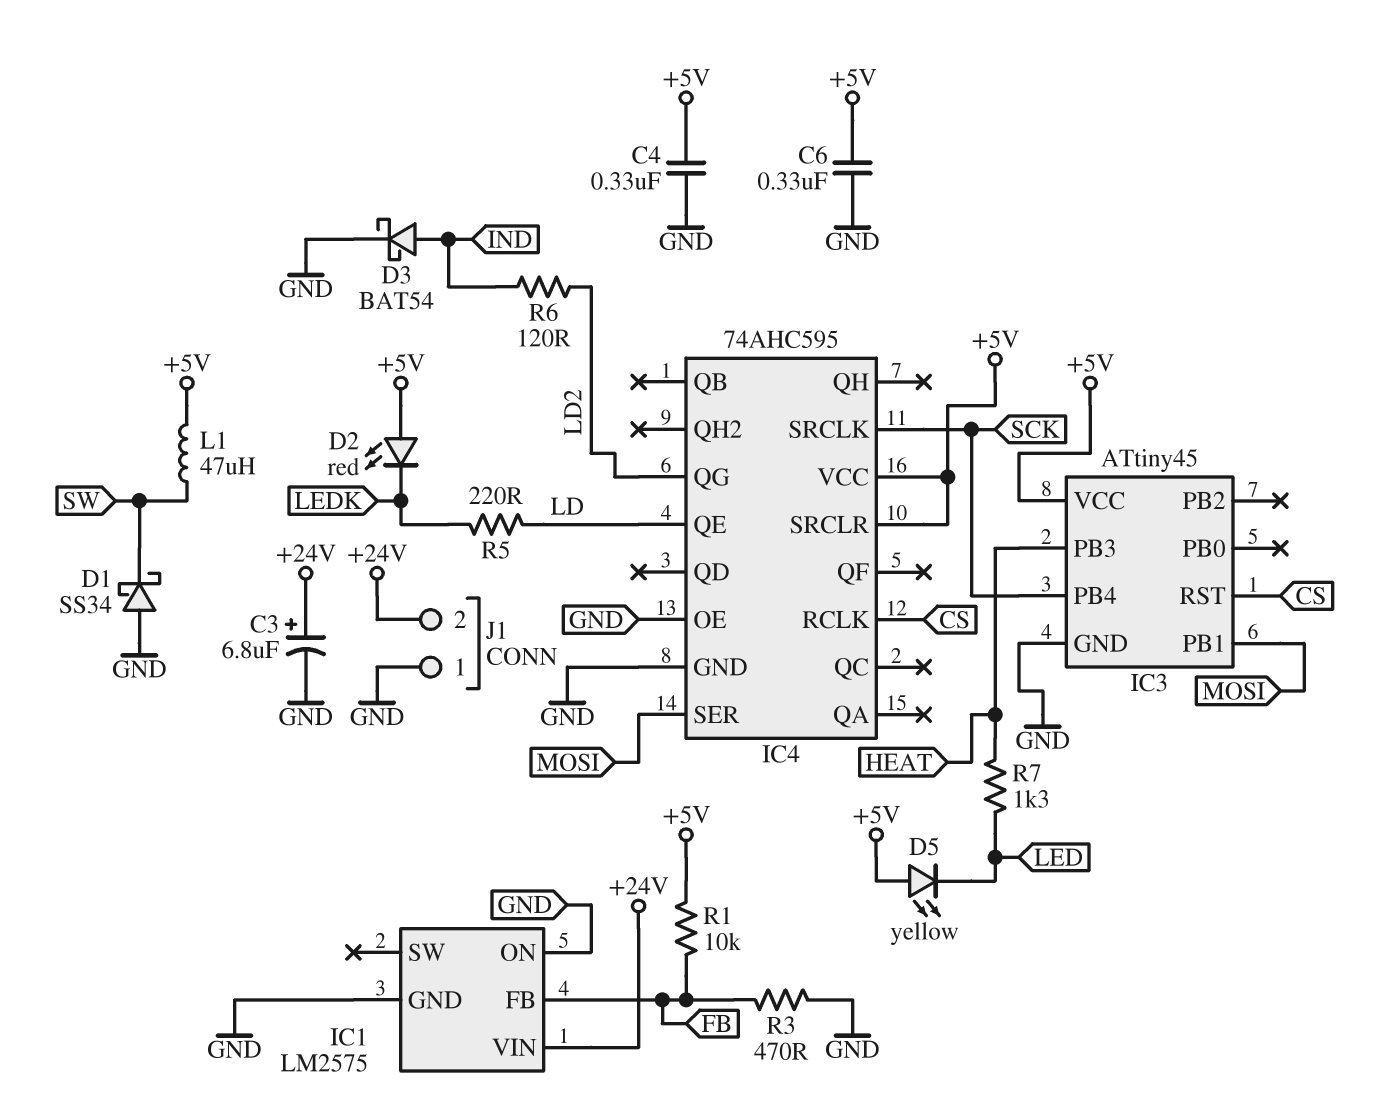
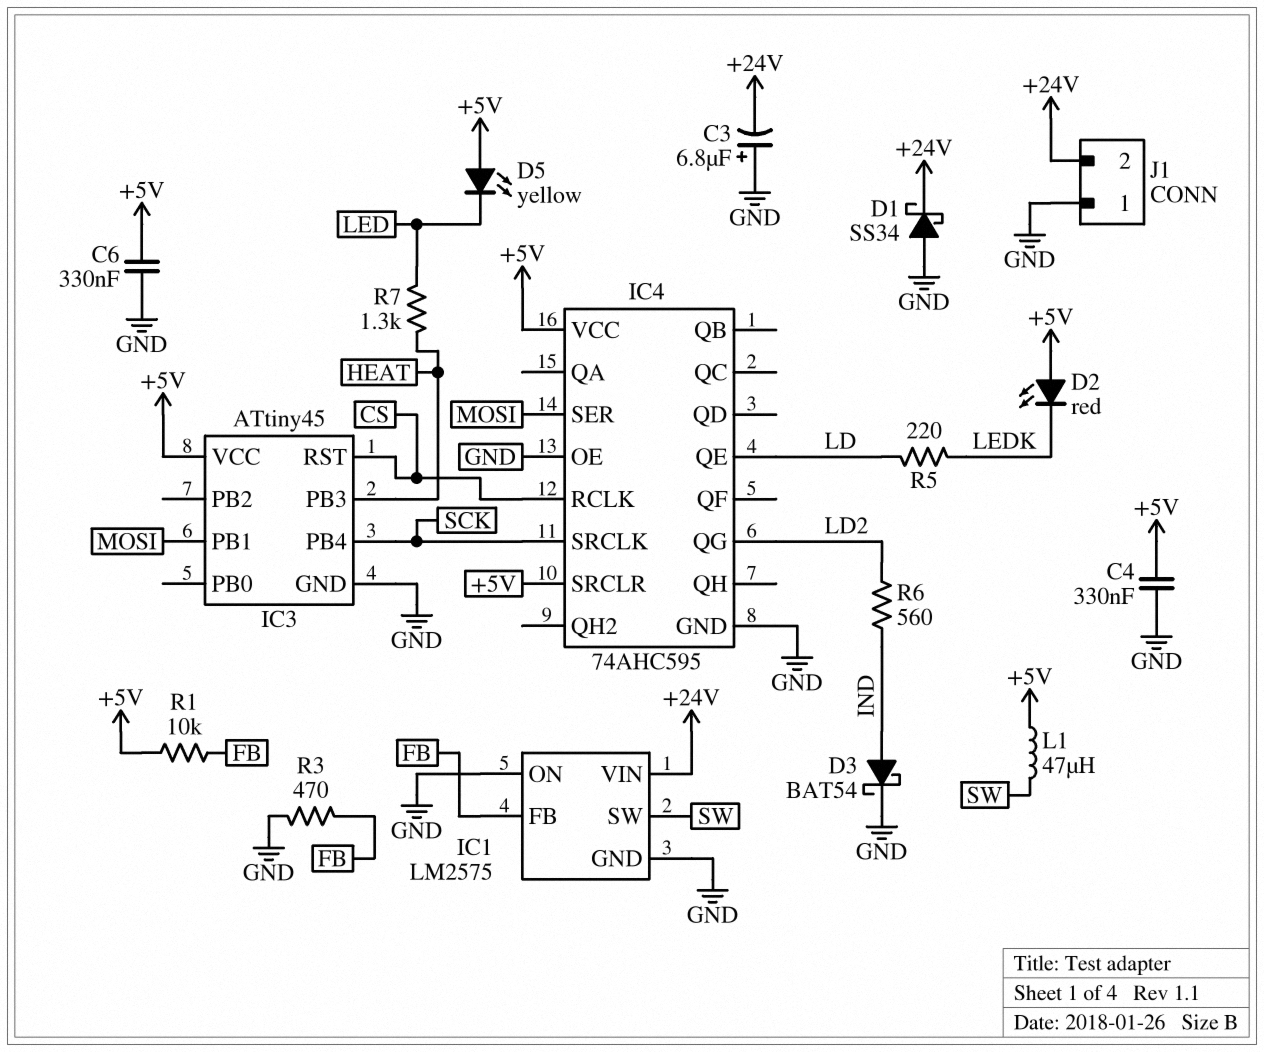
C3: 6.8uF (plus +24V, minus GND) -> 6.8uF (plus GND, minus +24V)
D1: schottky SS34 (A GND, K SW) -> schottky SS34 (A GND, K +24V)
IC1 pin SW: none -> SW
R6: 120 (IND, LD2) -> 560 (IND, LD2)

